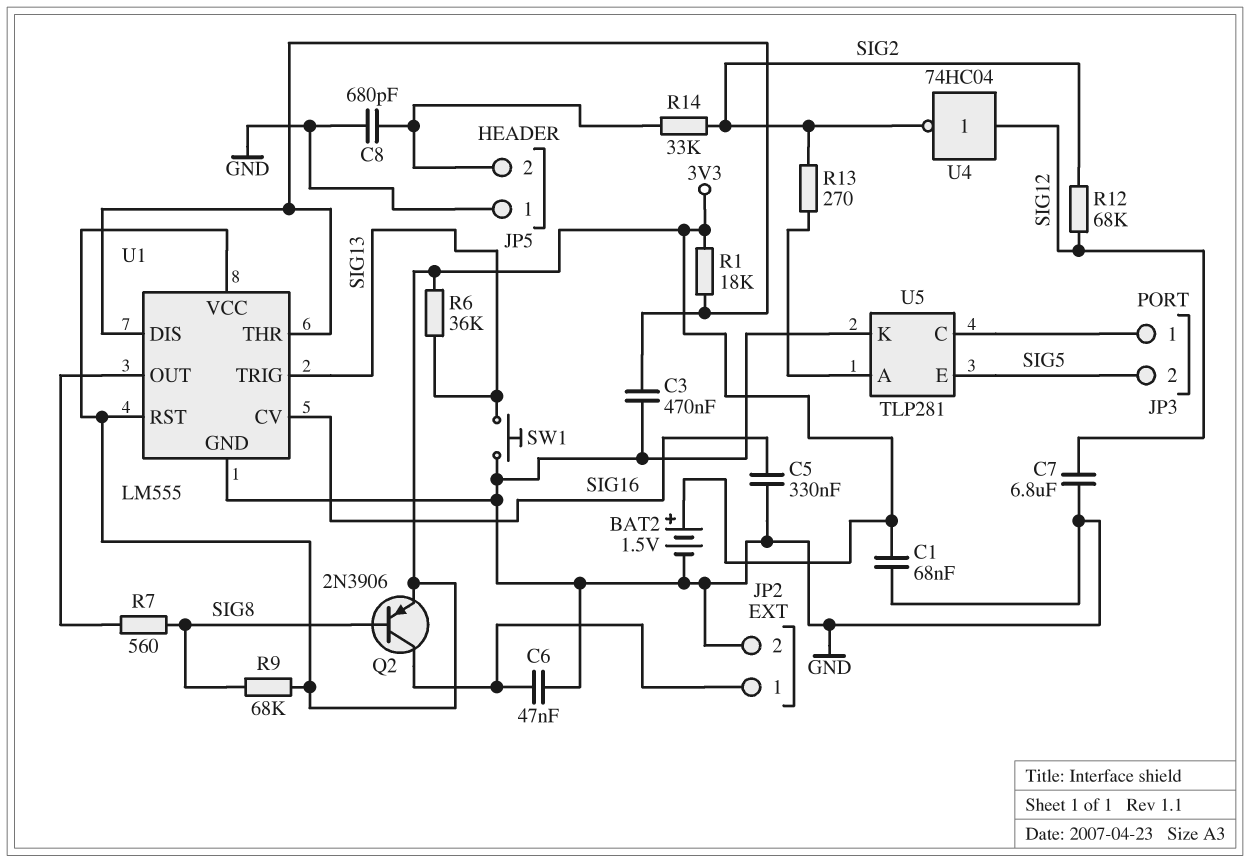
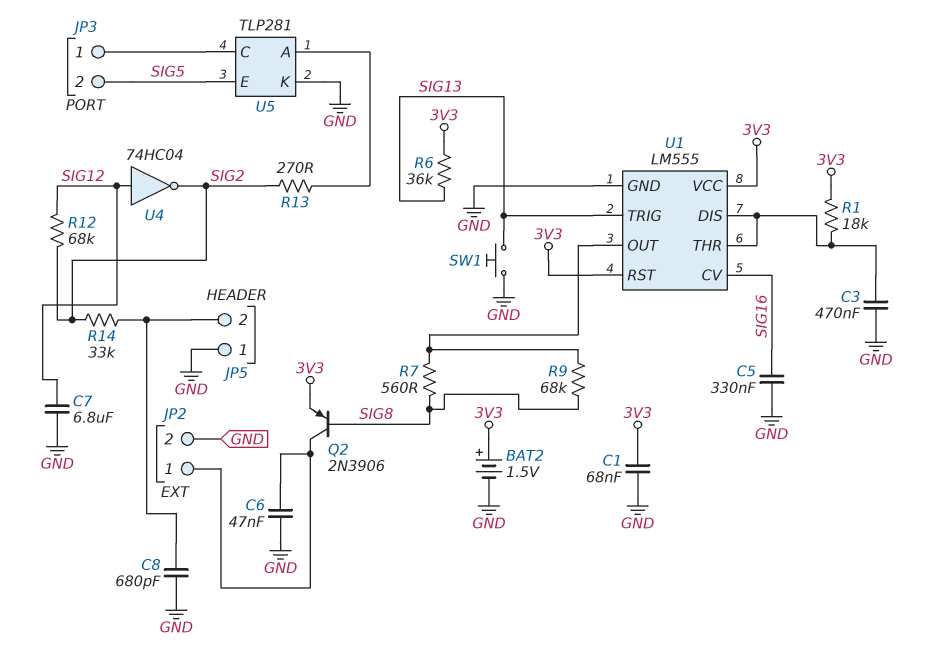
R9: 68k (3V3, SIG8) -> 68k (SIG8, U1/OUT)

